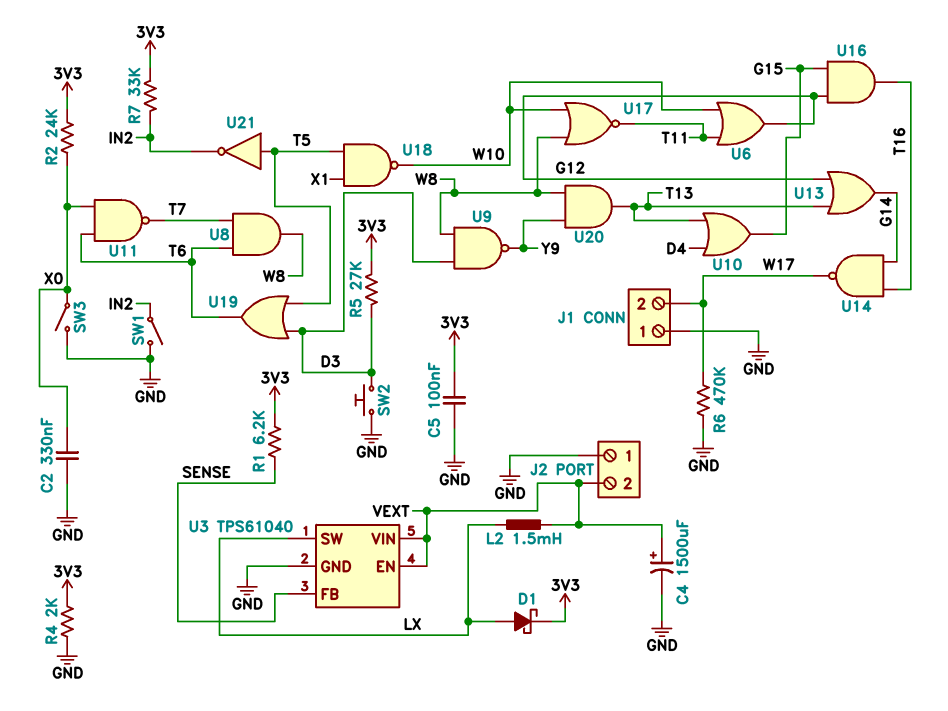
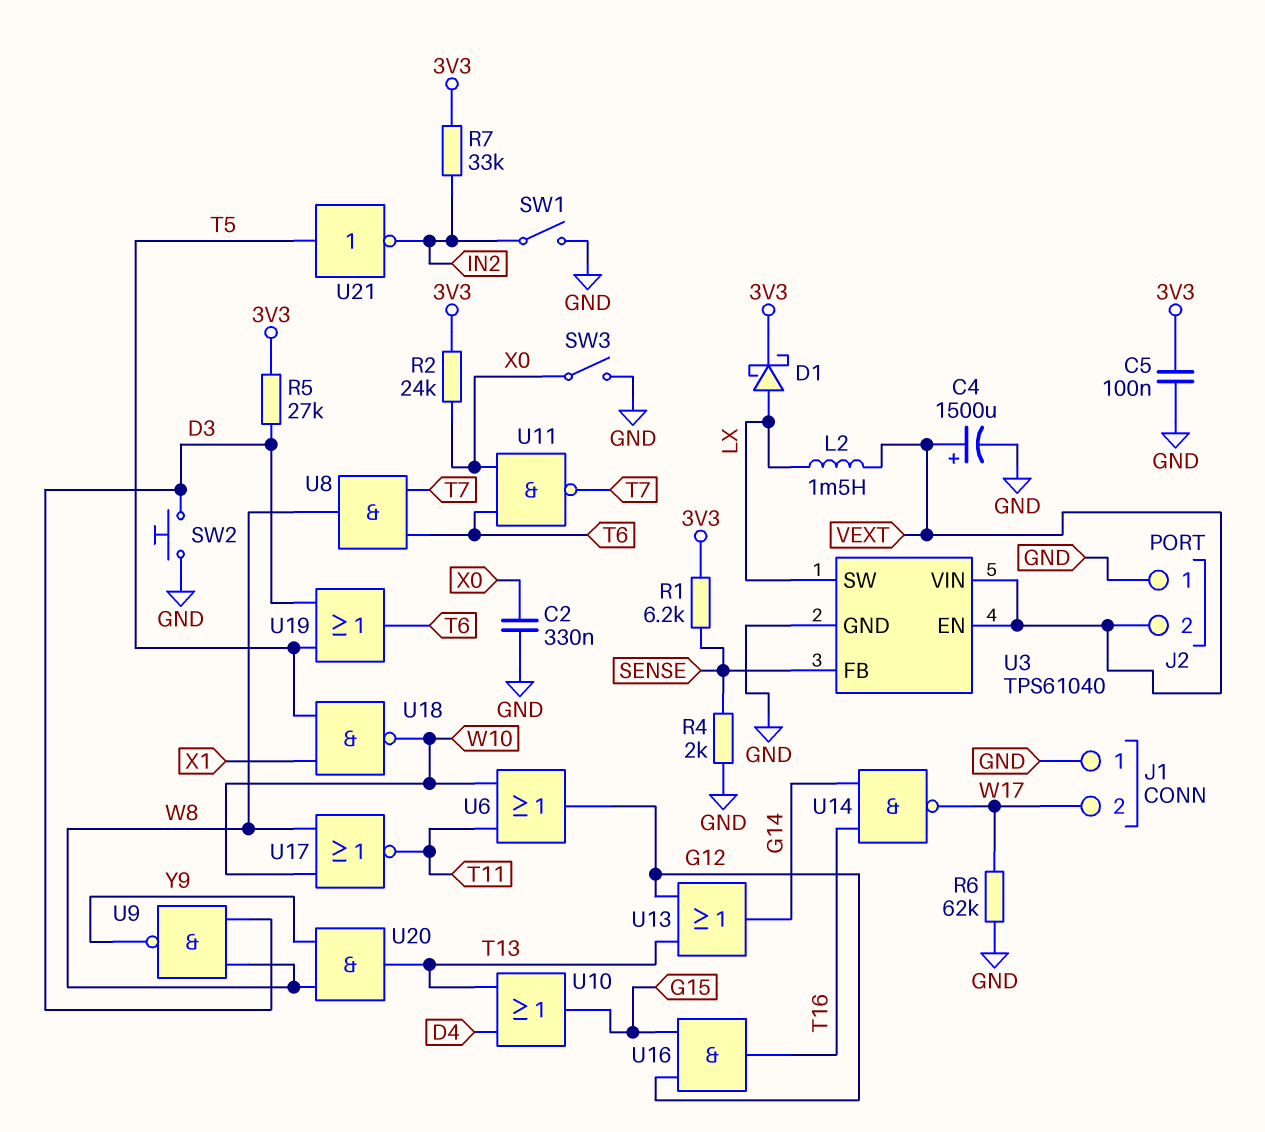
R4: 2k (3V3, GND) -> 2k (GND, SENSE)
R6: 470k (GND, W17) -> 62k (GND, W17)

